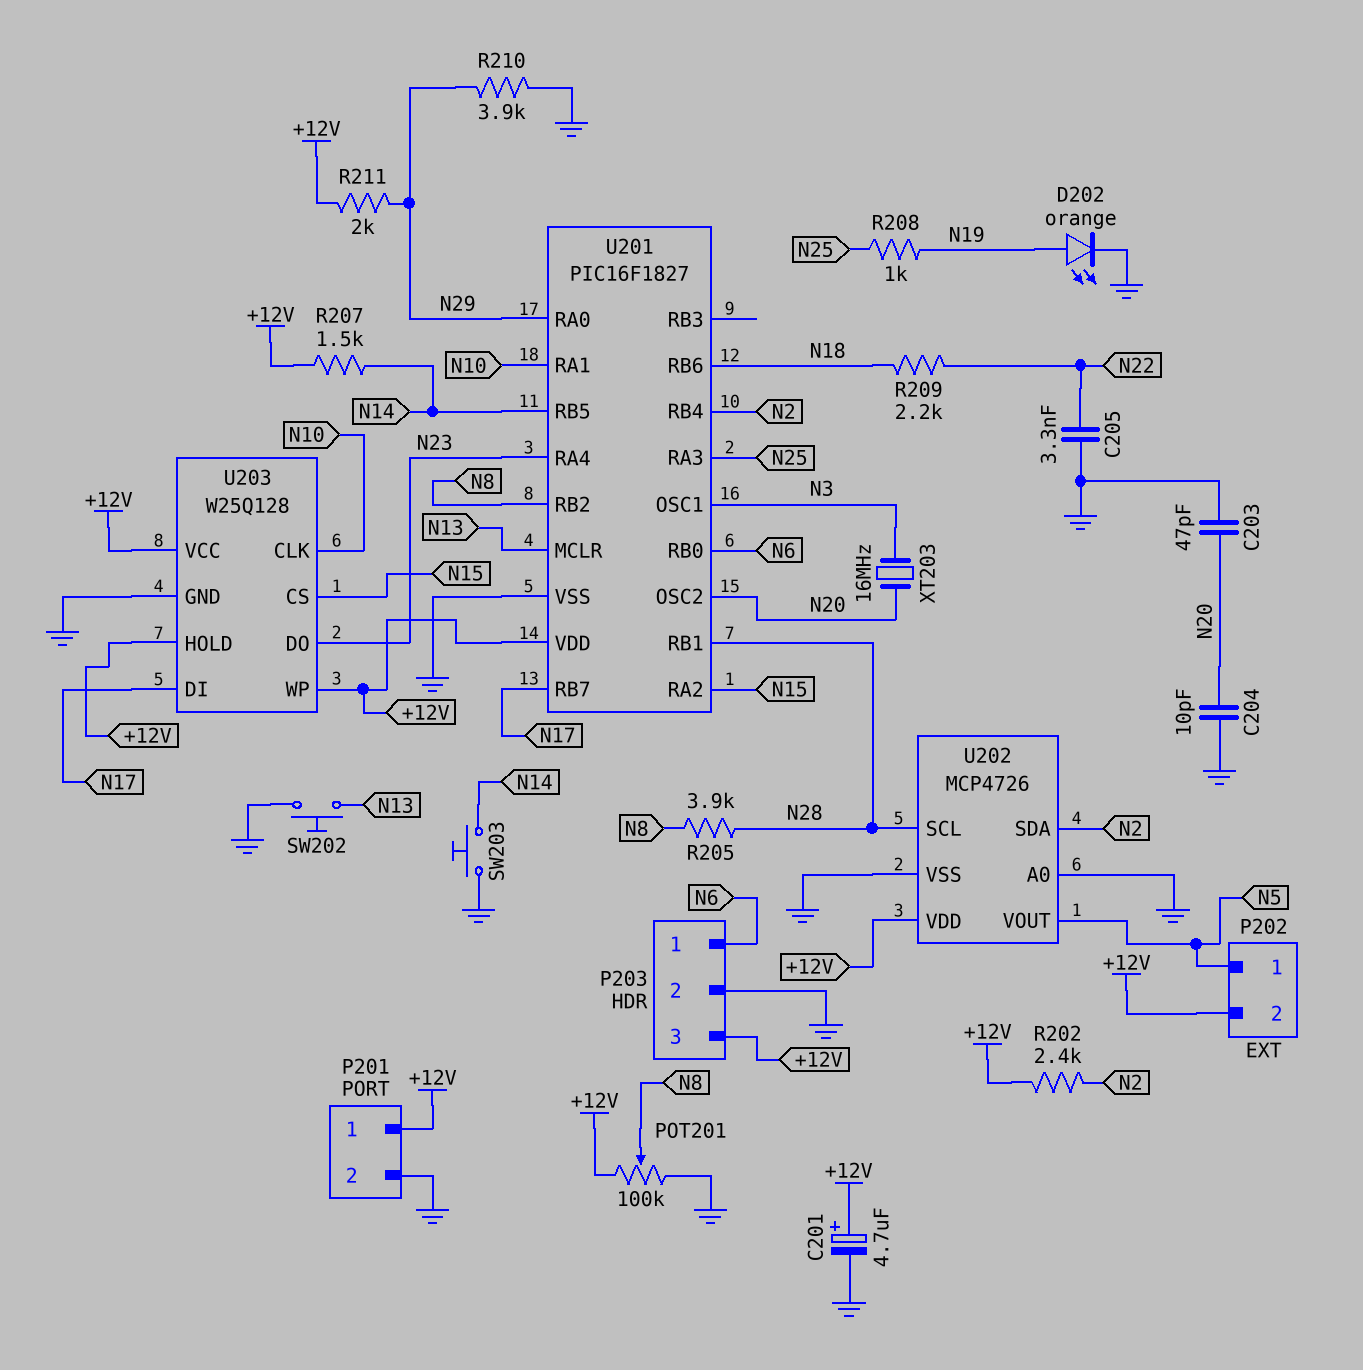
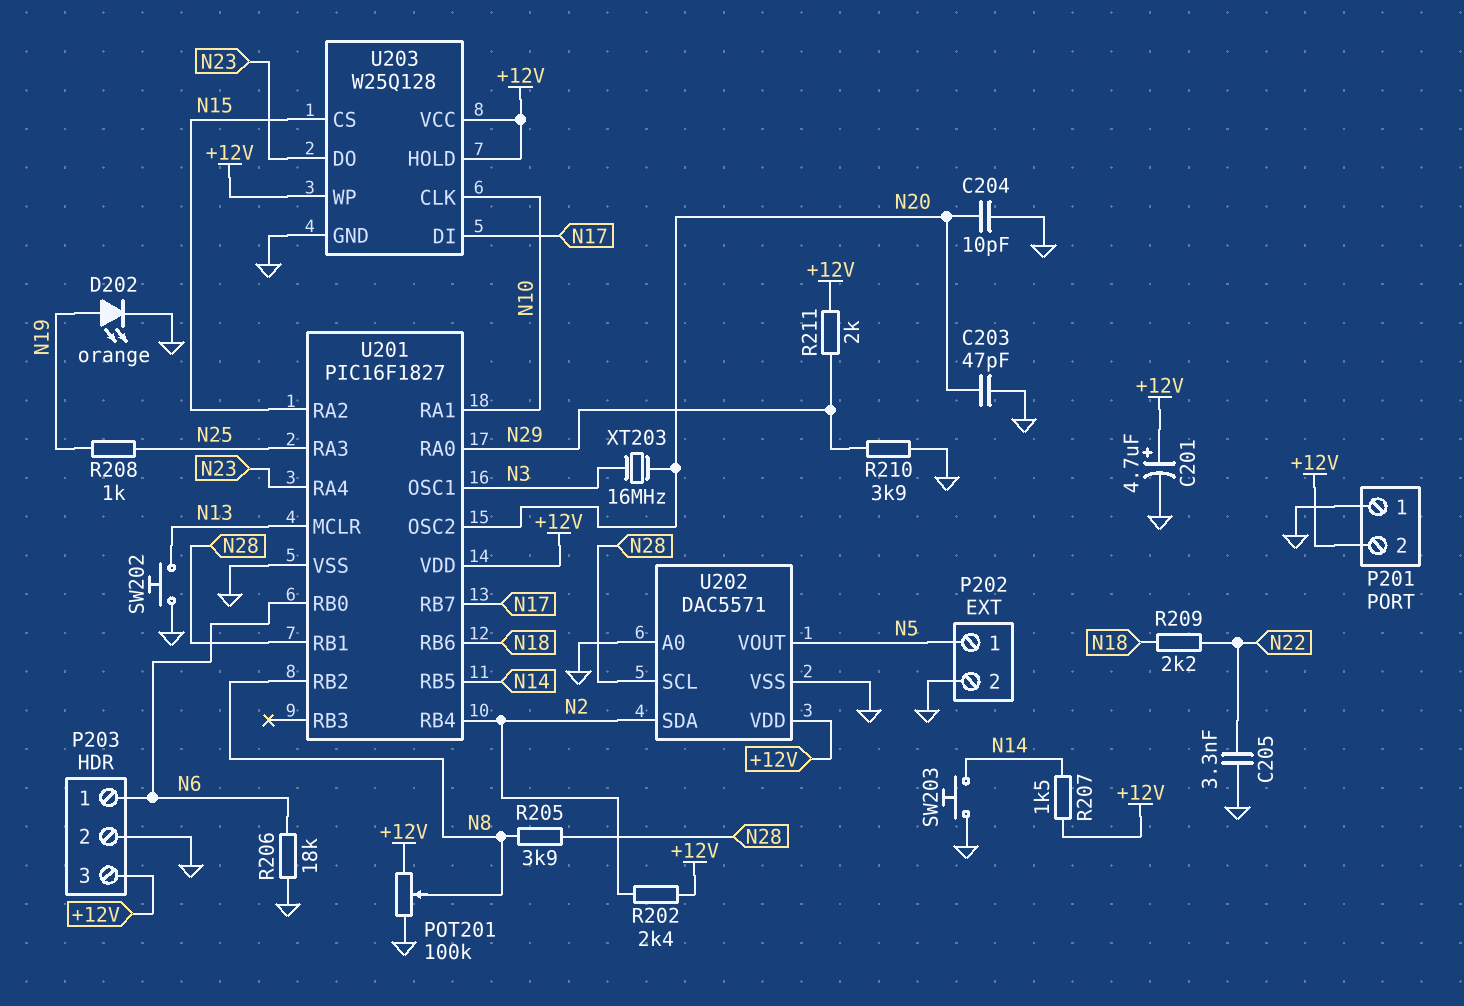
P201 pin 1: +12V -> GND
P201 pin 2: GND -> +12V
P202 pin 2: +12V -> GND
R206: none -> 18k (GND, N6)
U202: MCP4726 -> DAC5571

